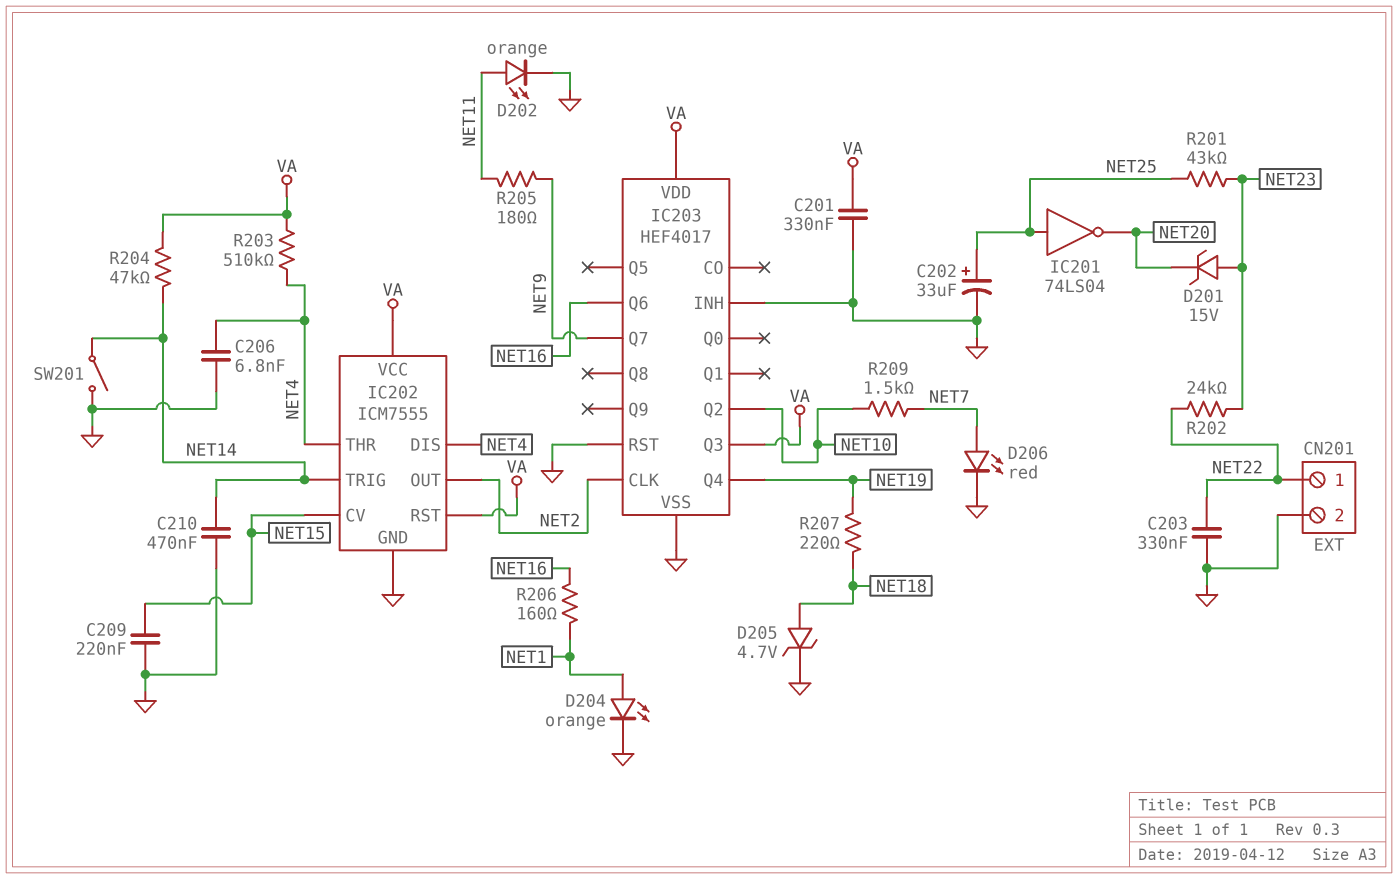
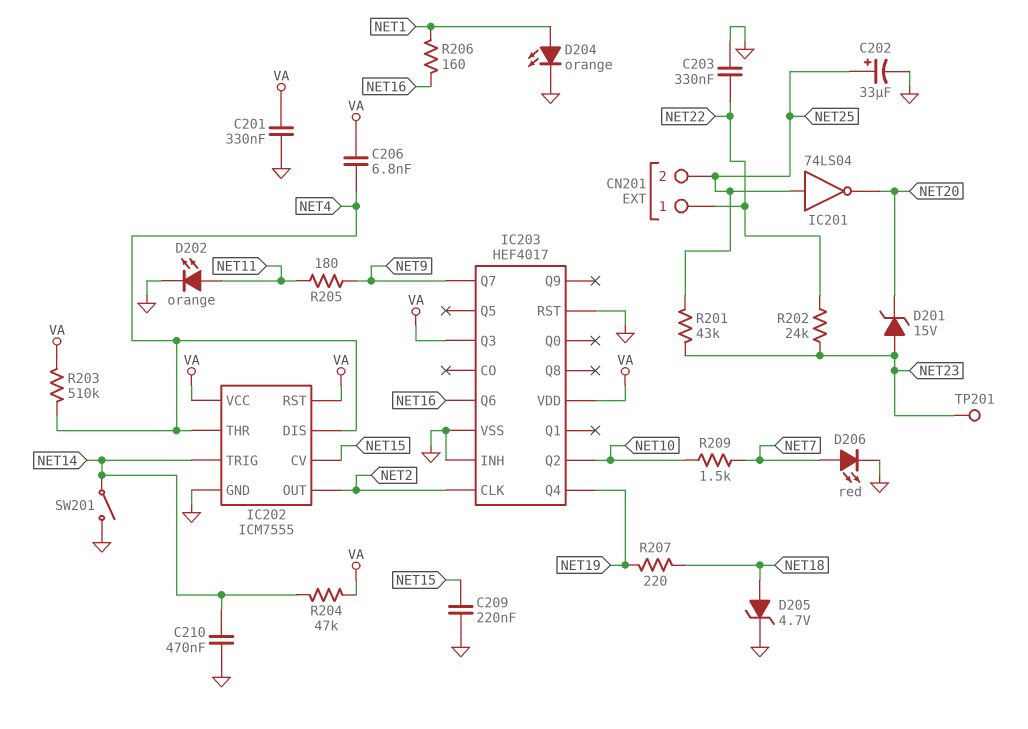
C206: 6.8nF (GND, NET4) -> 6.8nF (NET4, VA)
CN201 pin 2: GND -> NET25
TP201: none -> test point (NET23)

